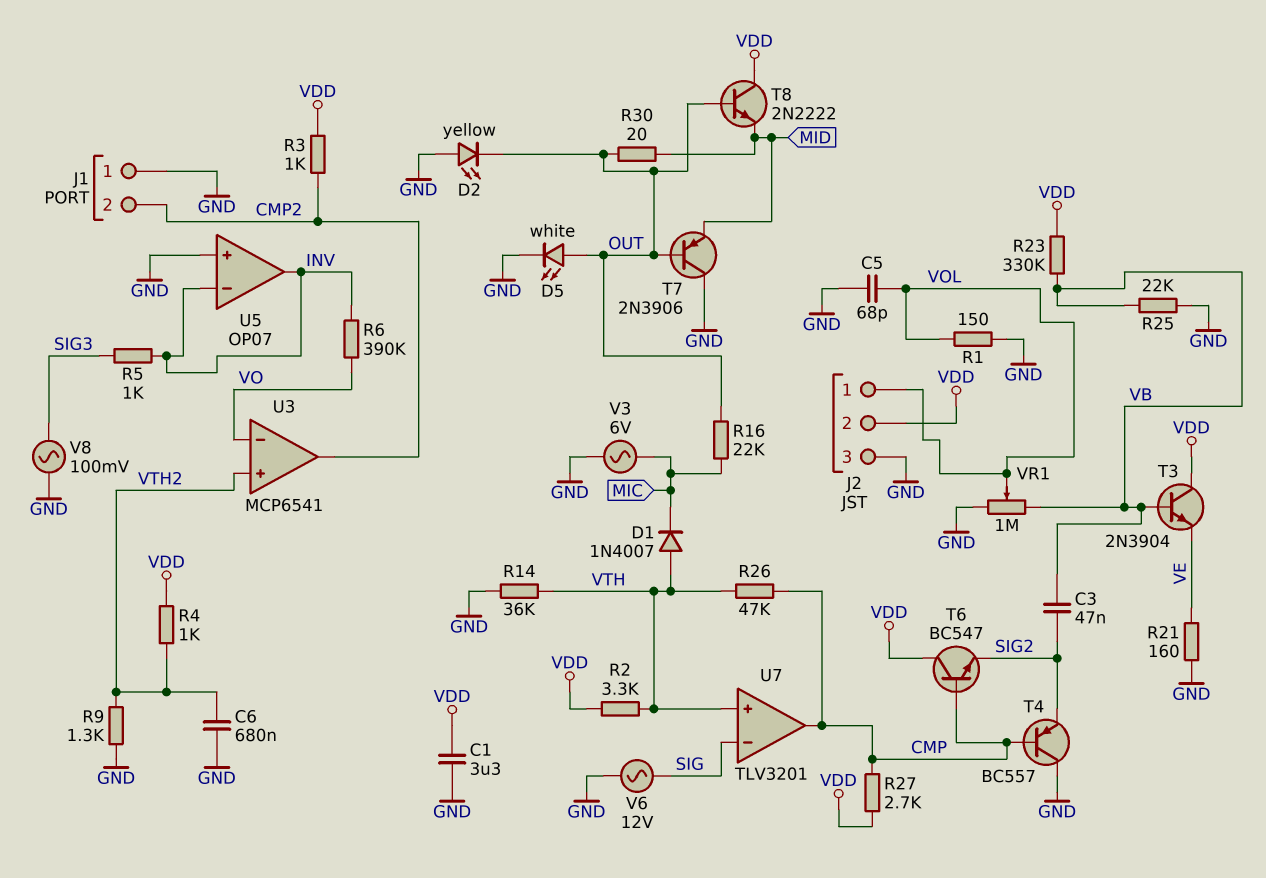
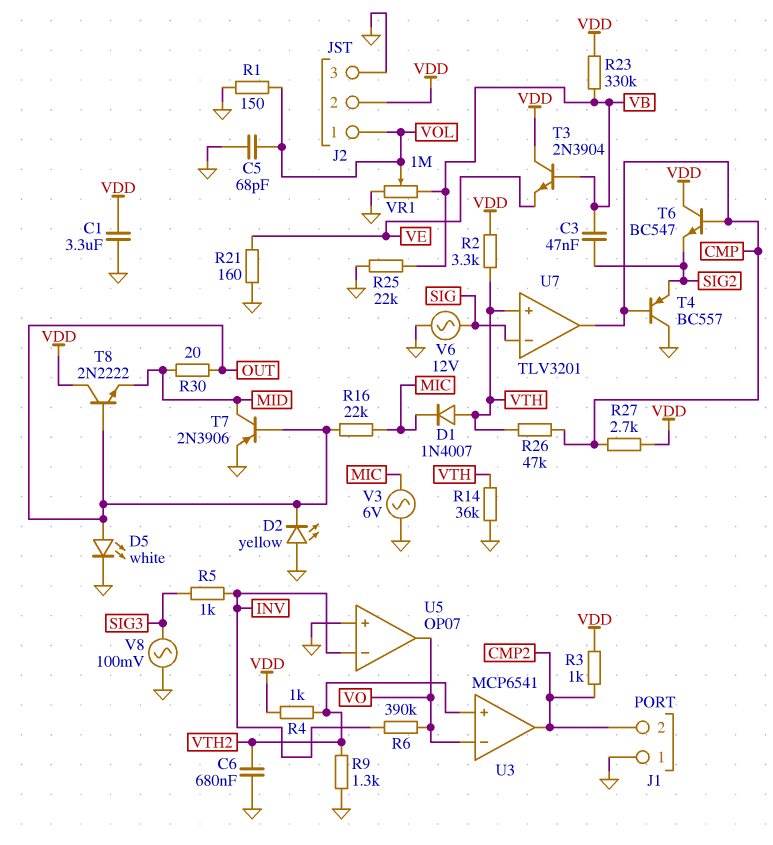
T7: PNP 2N3906 (B OUT, C GND, E MID) -> PNP 2N3906 (B OUT, C MID, E GND)
U5 pin out: INV -> VO

